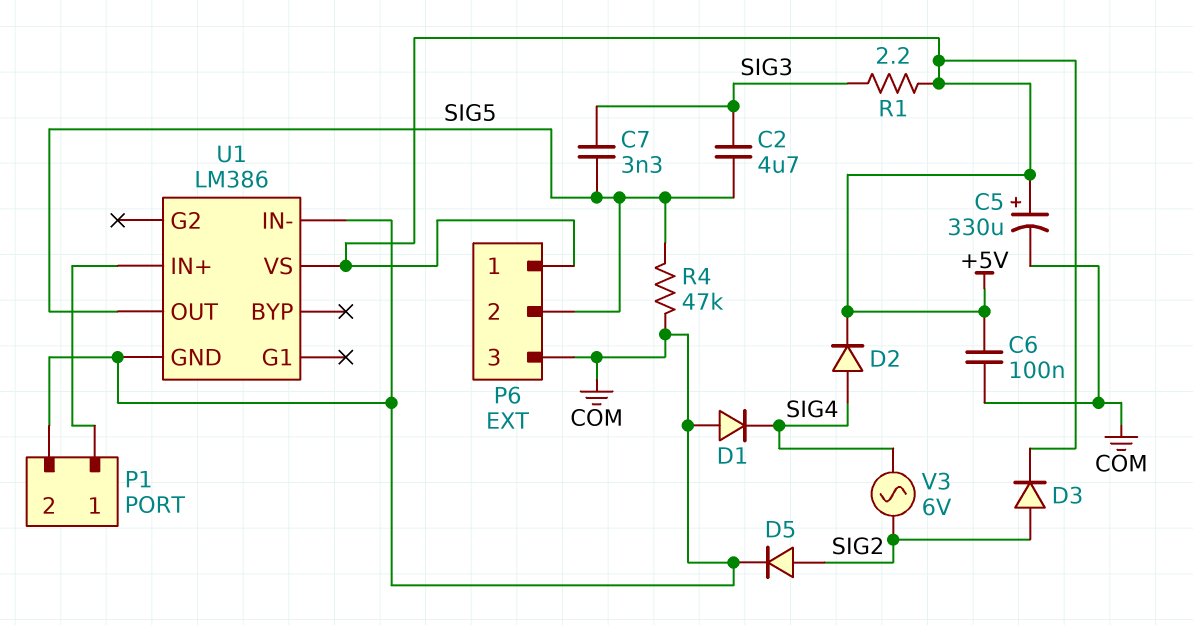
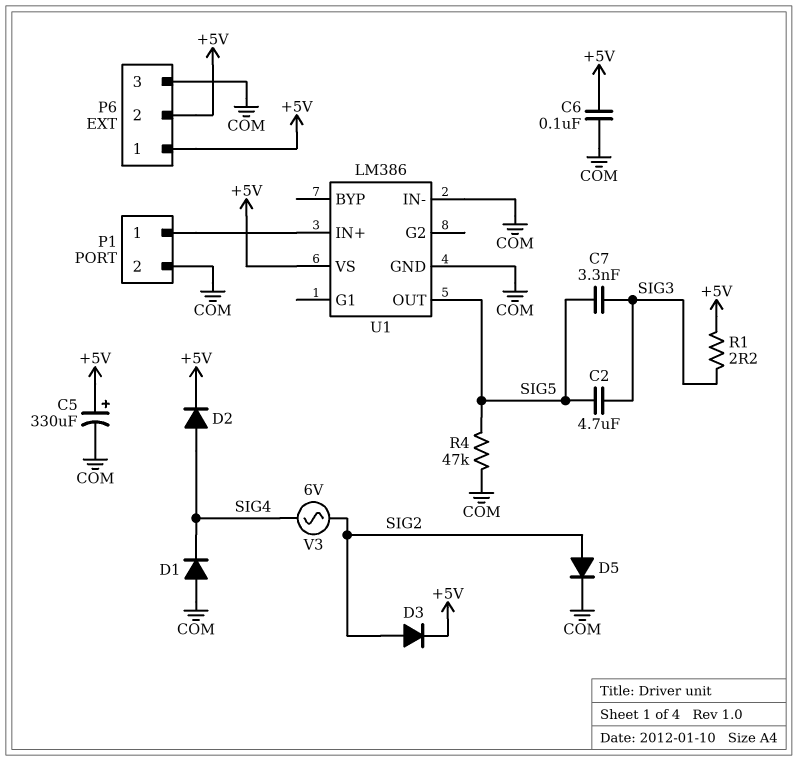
P6 pin 2: SIG5 -> +5V

